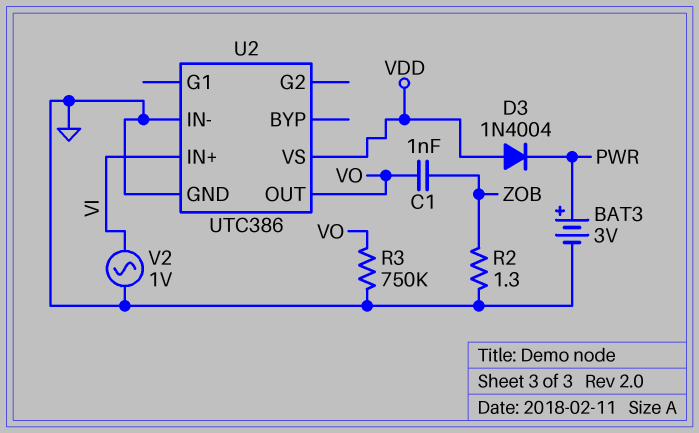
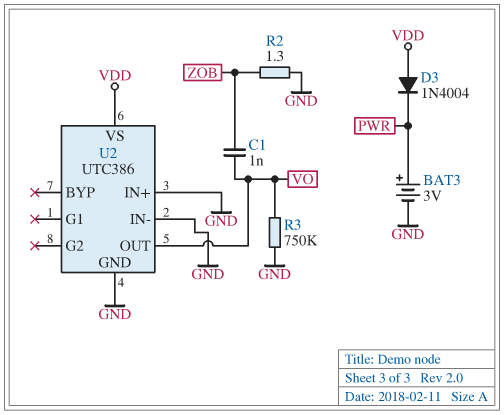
U2 pin IN+: VI -> GND
V2: AC 1V (GND, VI) -> none

